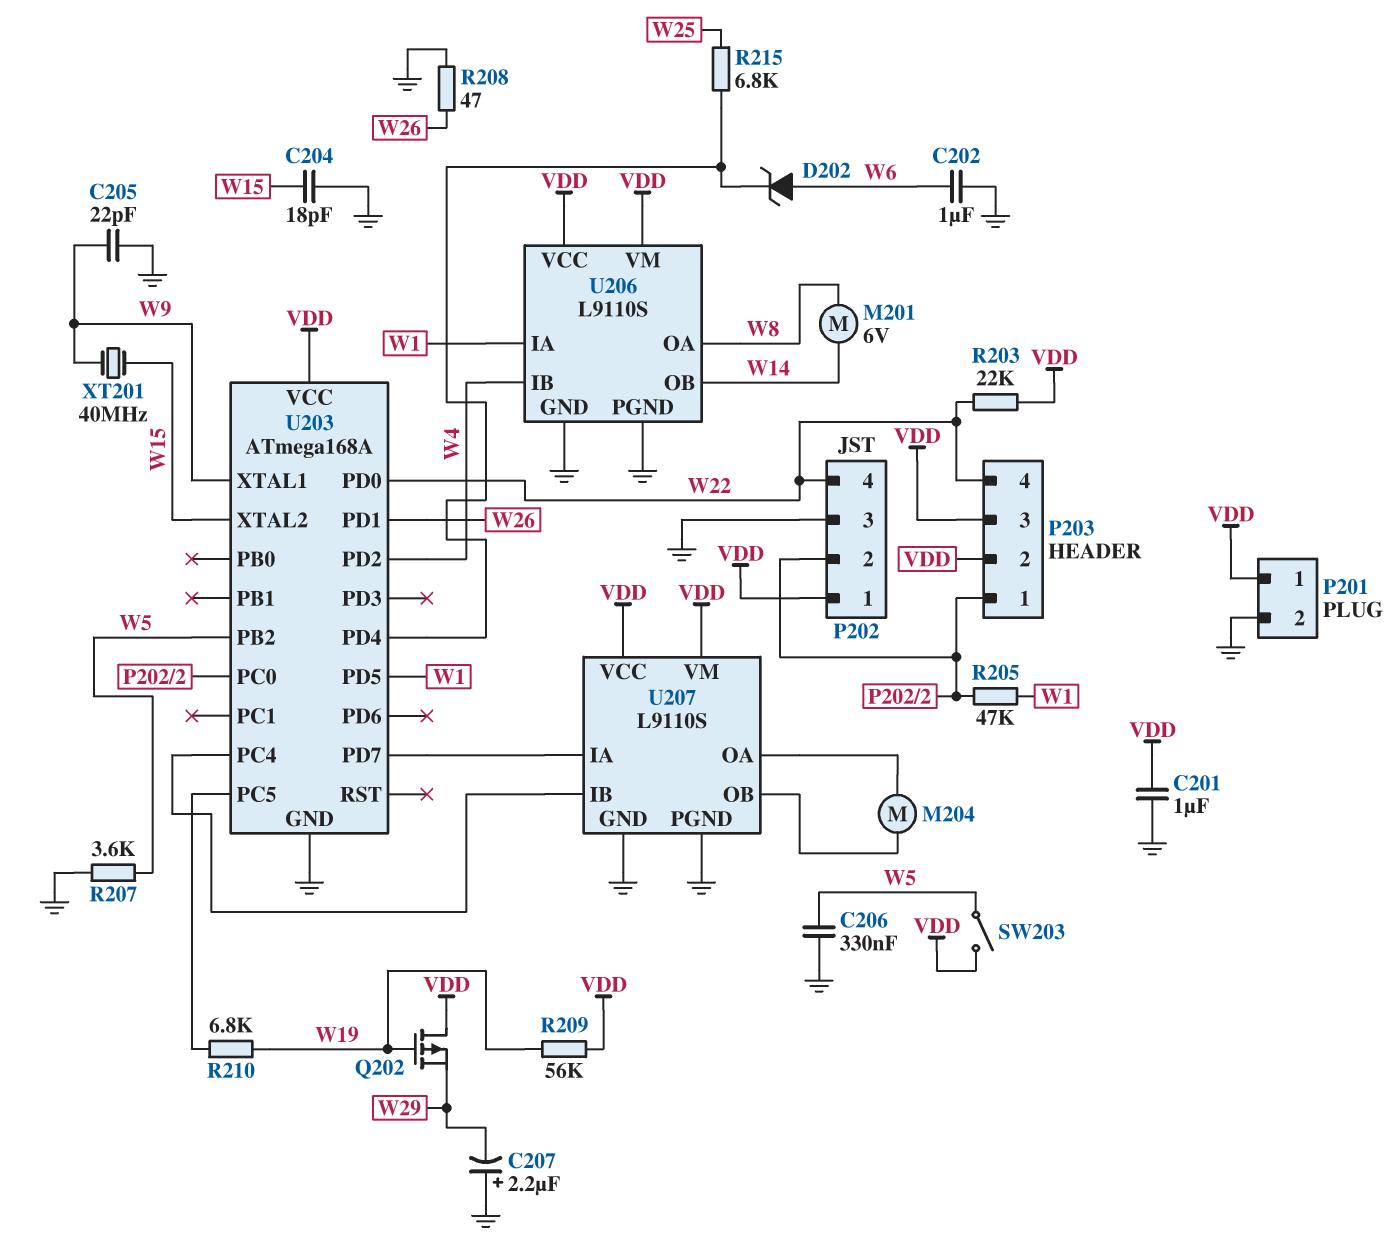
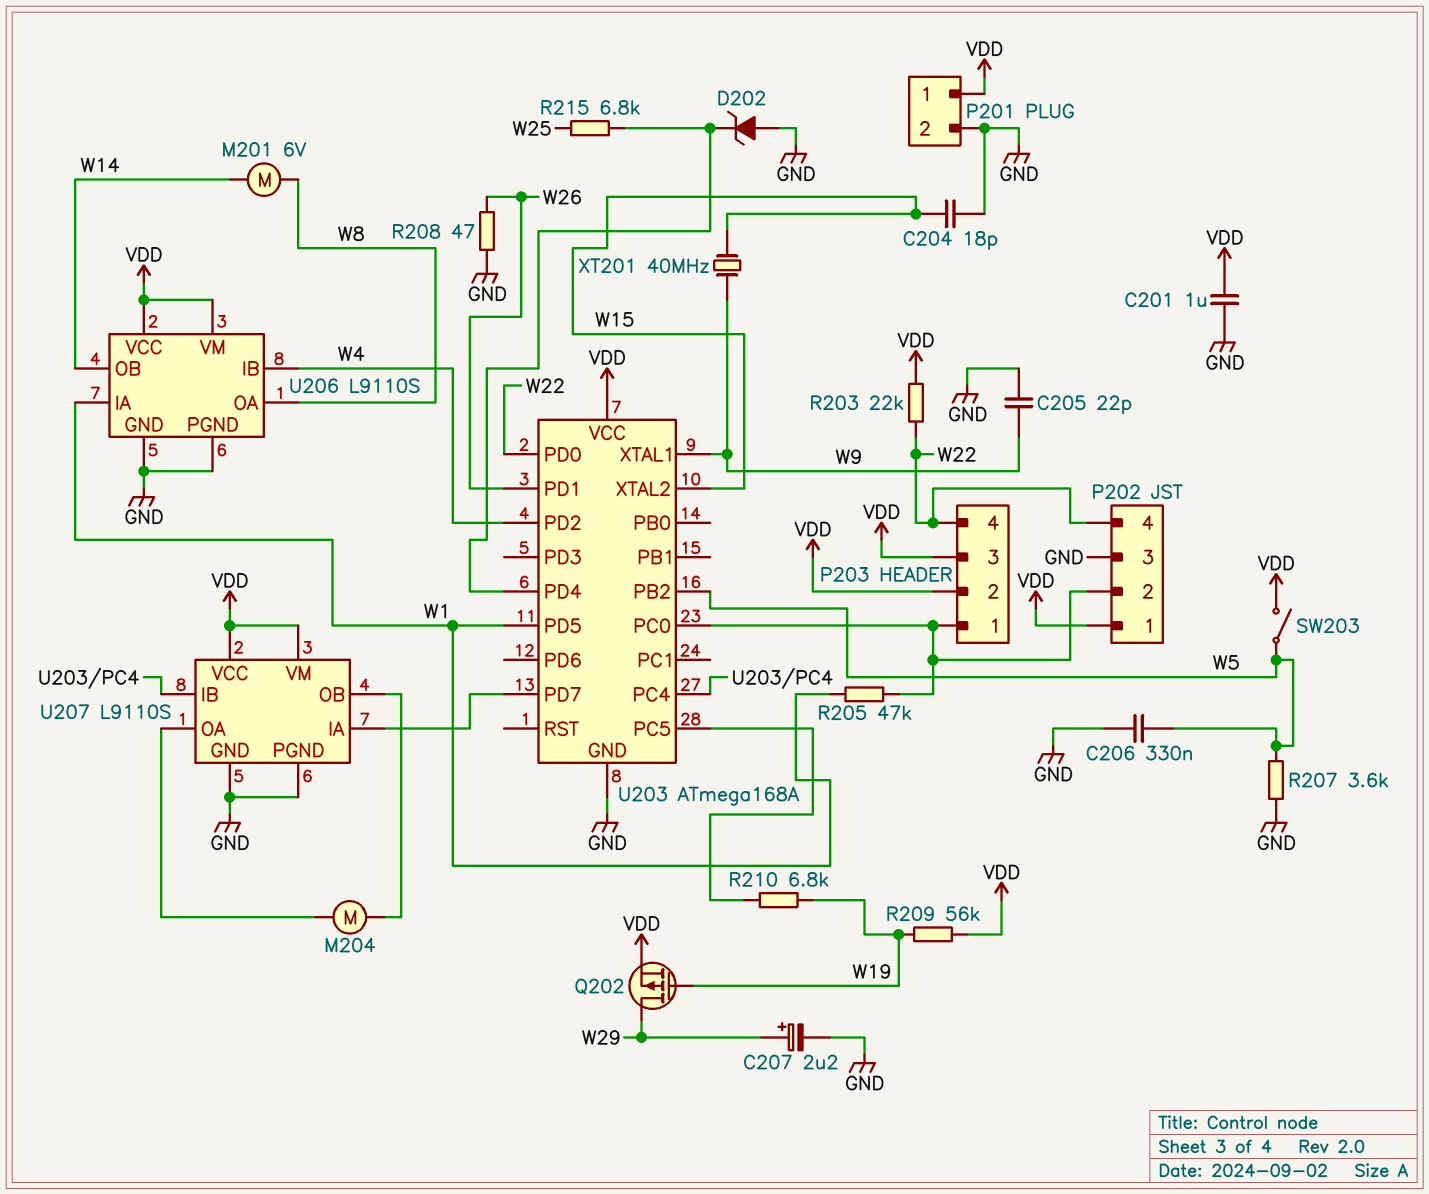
C202: 1uF (GND, W6) -> none
C207: 2.2uF (plus GND, minus W29) -> 2.2uF (plus W29, minus GND)
D202: zener (A W6, K U203/PD4) -> zener (A GND, K U203/PD4)
Q202: PMOS (G W19, D VDD, S W29) -> PMOS (G W19, D W29, S VDD)

